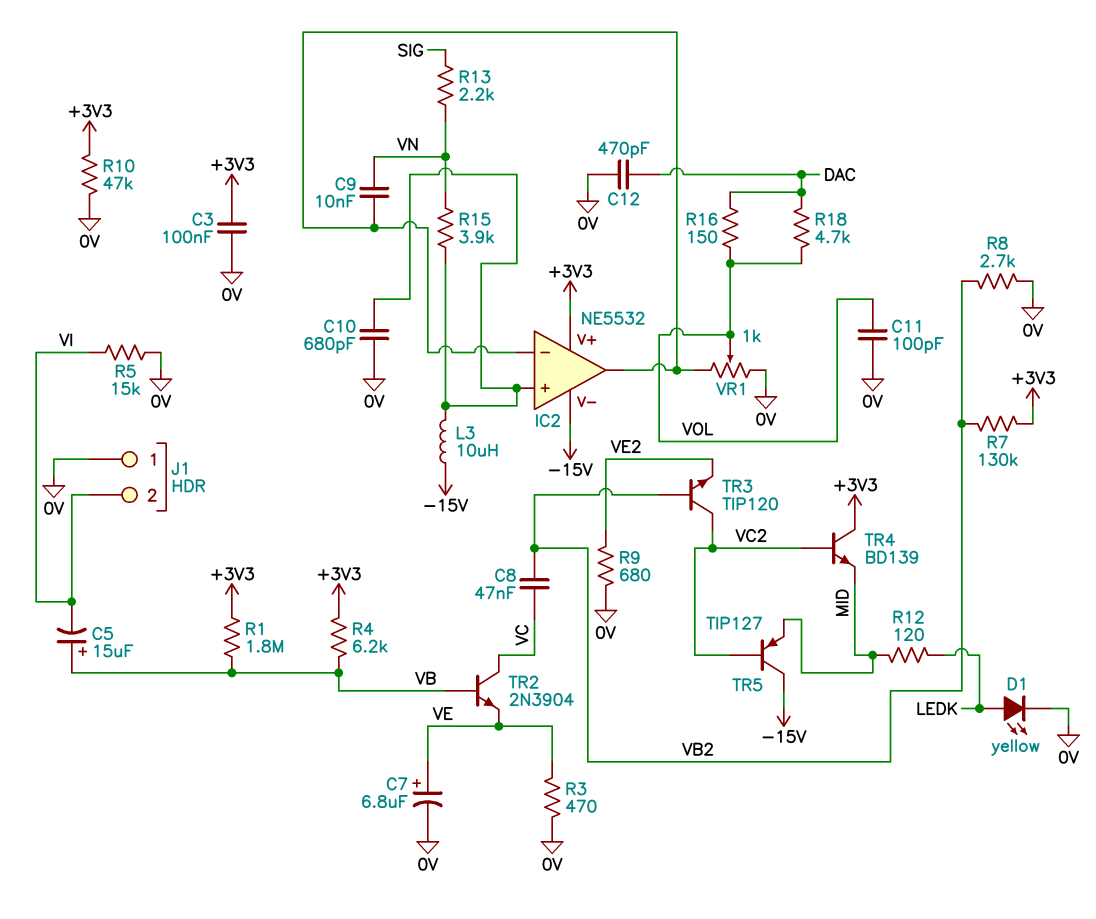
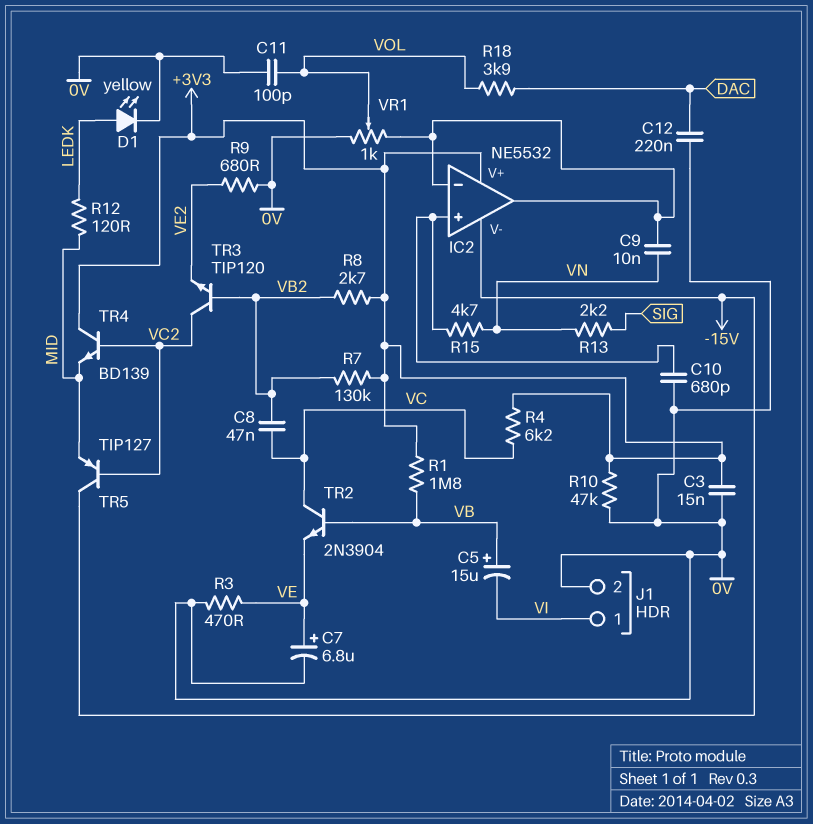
C3: 100nF (+3V3, 0V) -> 15nF (+3V3, 0V)
C12: 470pF (0V, DAC) -> 220nF (0V, DAC)
J1 pin 1: 0V -> VI
J1 pin 2: VI -> 0V
L3: 10uH (-15V, IC2/in+) -> none
R4: 6.2k (+3V3, VB) -> 6.2k (+3V3, VC)
R5: 15k (0V, VI) -> none
R8: 2.7k (0V, VB2) -> 2.7k (+3V3, VB2)
R15: 3.9k (IC2/in+, VN) -> 4.7k (IC2/in+, VN)
R16: 150 (DAC, VOL) -> none
R18: 4.7k (DAC, VOL) -> 3.9k (DAC, VOL)

